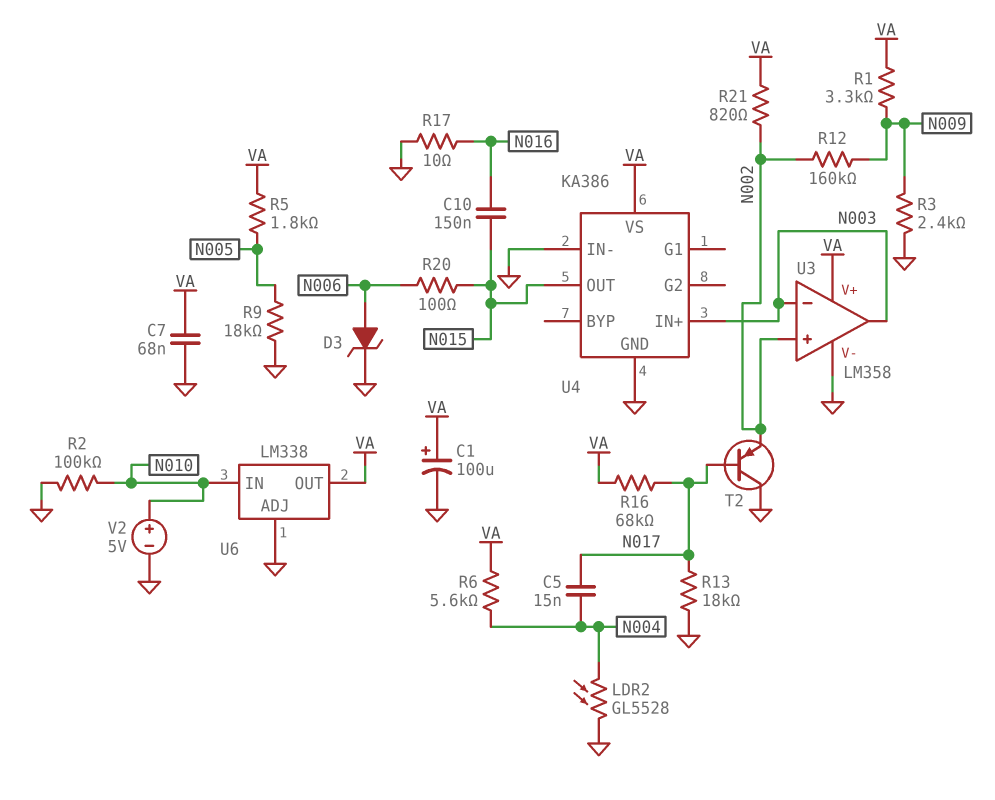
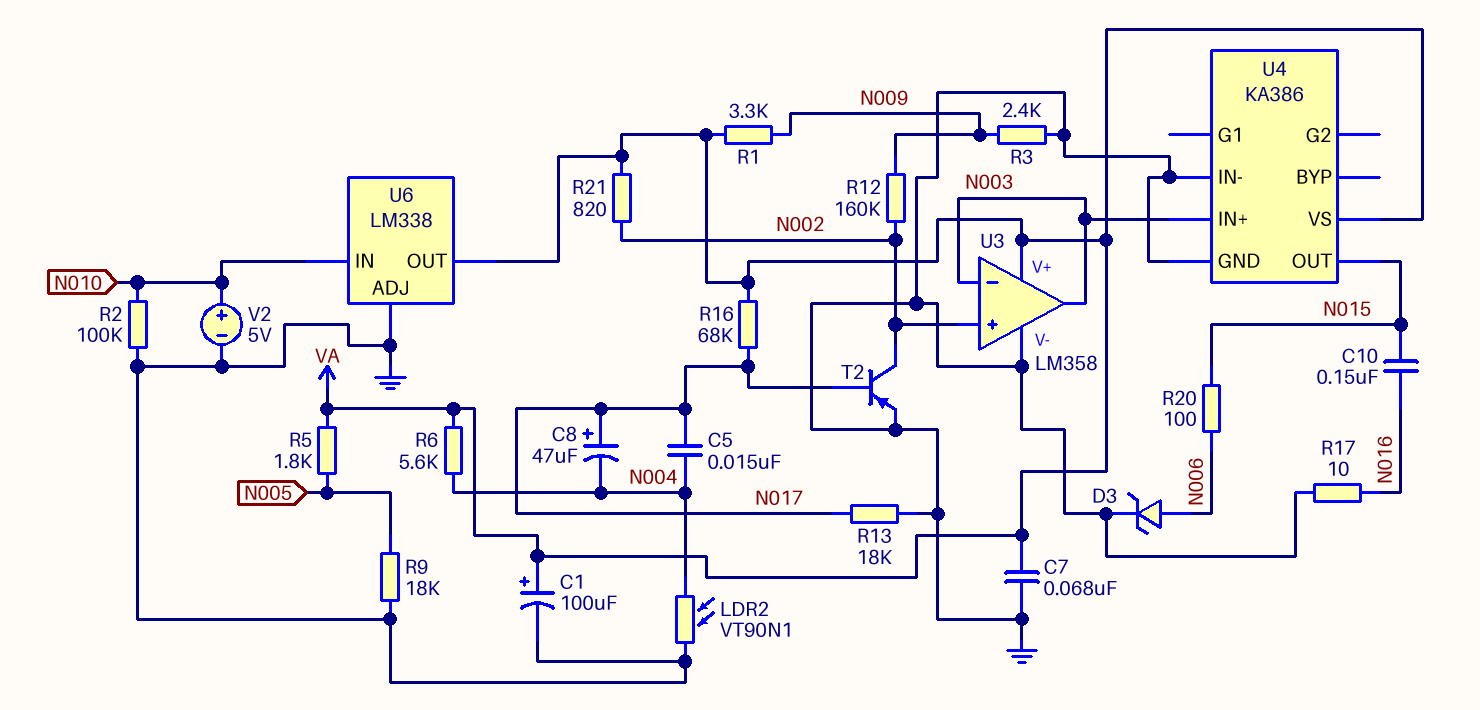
C8: none -> 47uF (plus N017, minus N004)
LDR2: GL5528 (GND, N004) -> VT90N1 (GND, N004)
T2: PNP (B N017, C GND, E N002) -> PNP (B N017, C N002, E GND)

